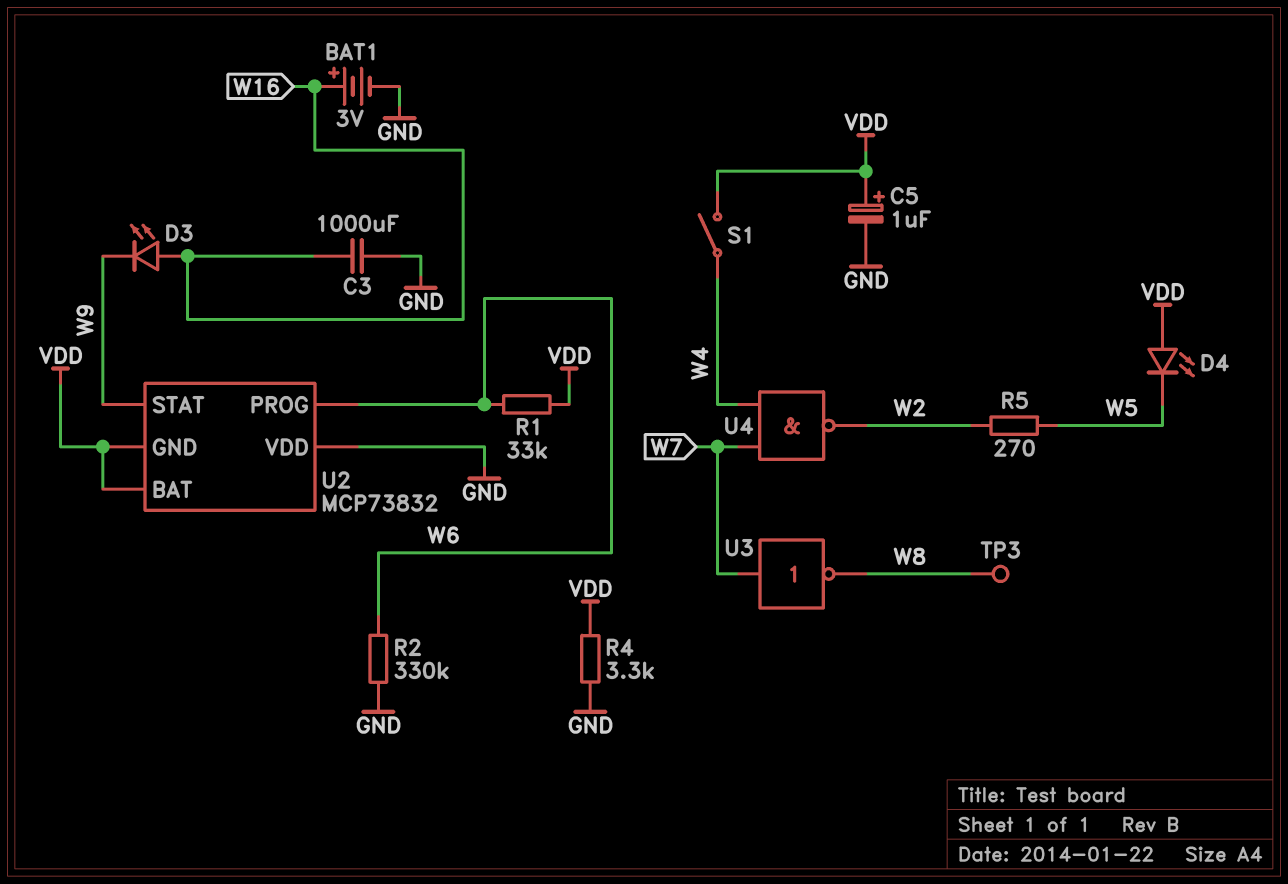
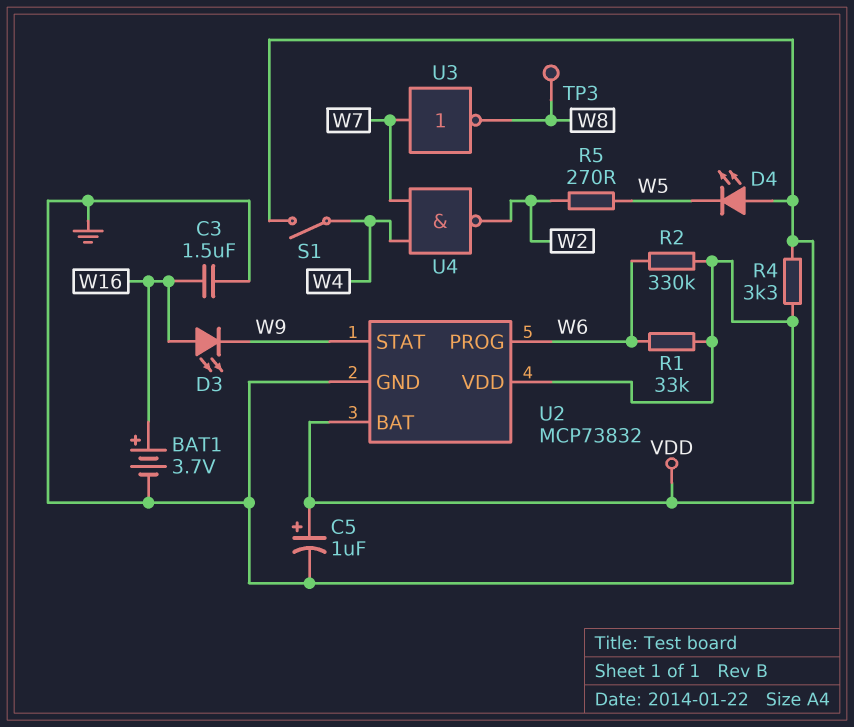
BAT1: 3V (plus W16, minus GND) -> 3.7V (plus W16, minus GND)
C3: 1000uF (GND, W16) -> 1.5uF (GND, W16)
R1: 33k (VDD, W6) -> 33k (GND, W6)
U2 pin GND: VDD -> GND

